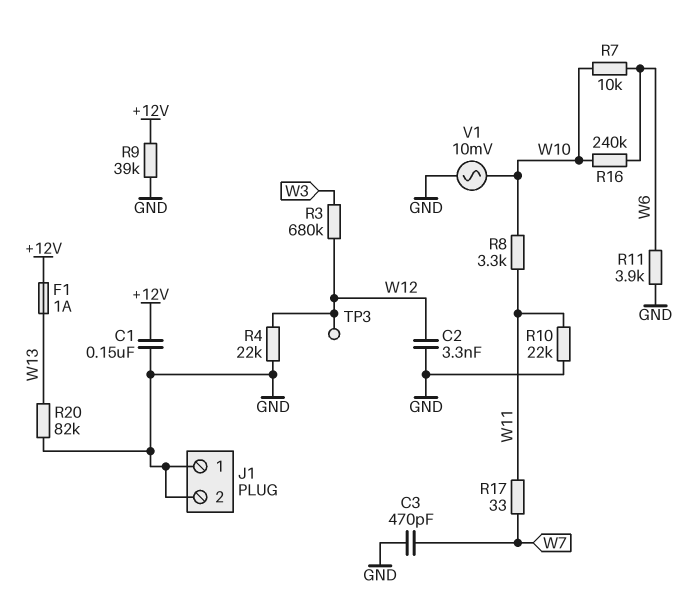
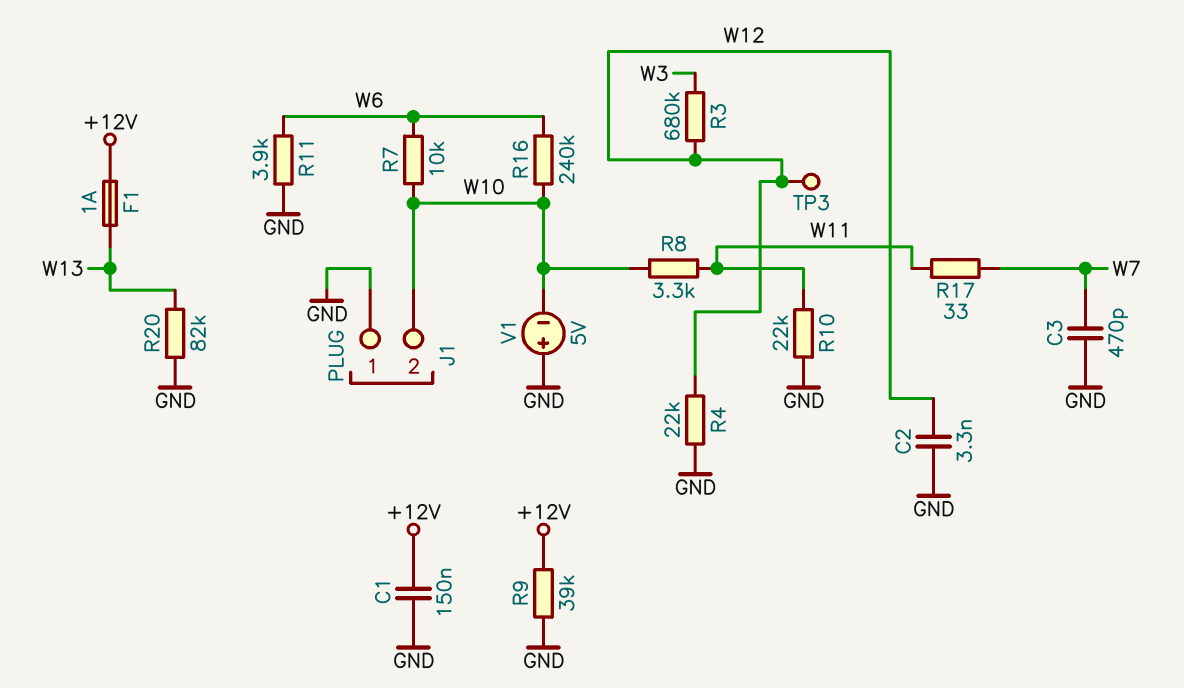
J1 pin 2: GND -> W10
V1: AC 10mV (GND, W10) -> 5V (plus GND, minus W10)

